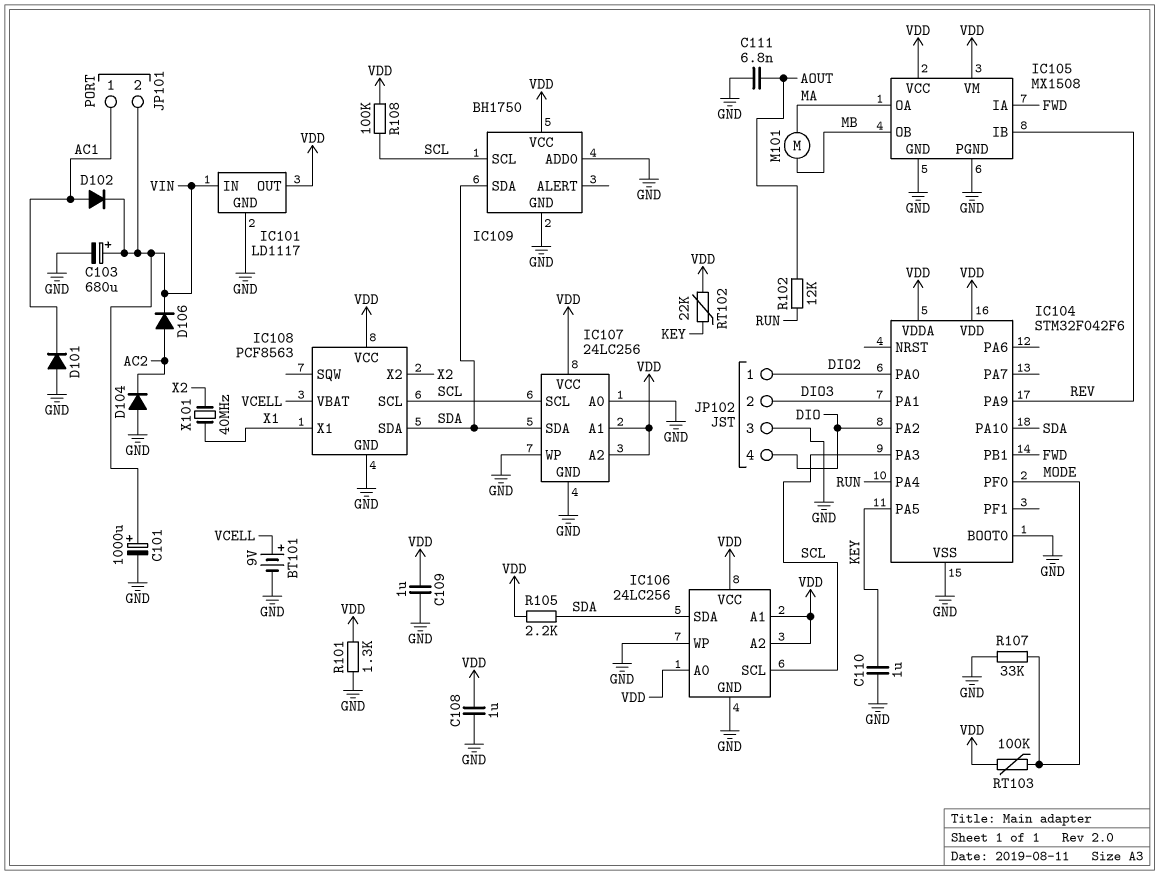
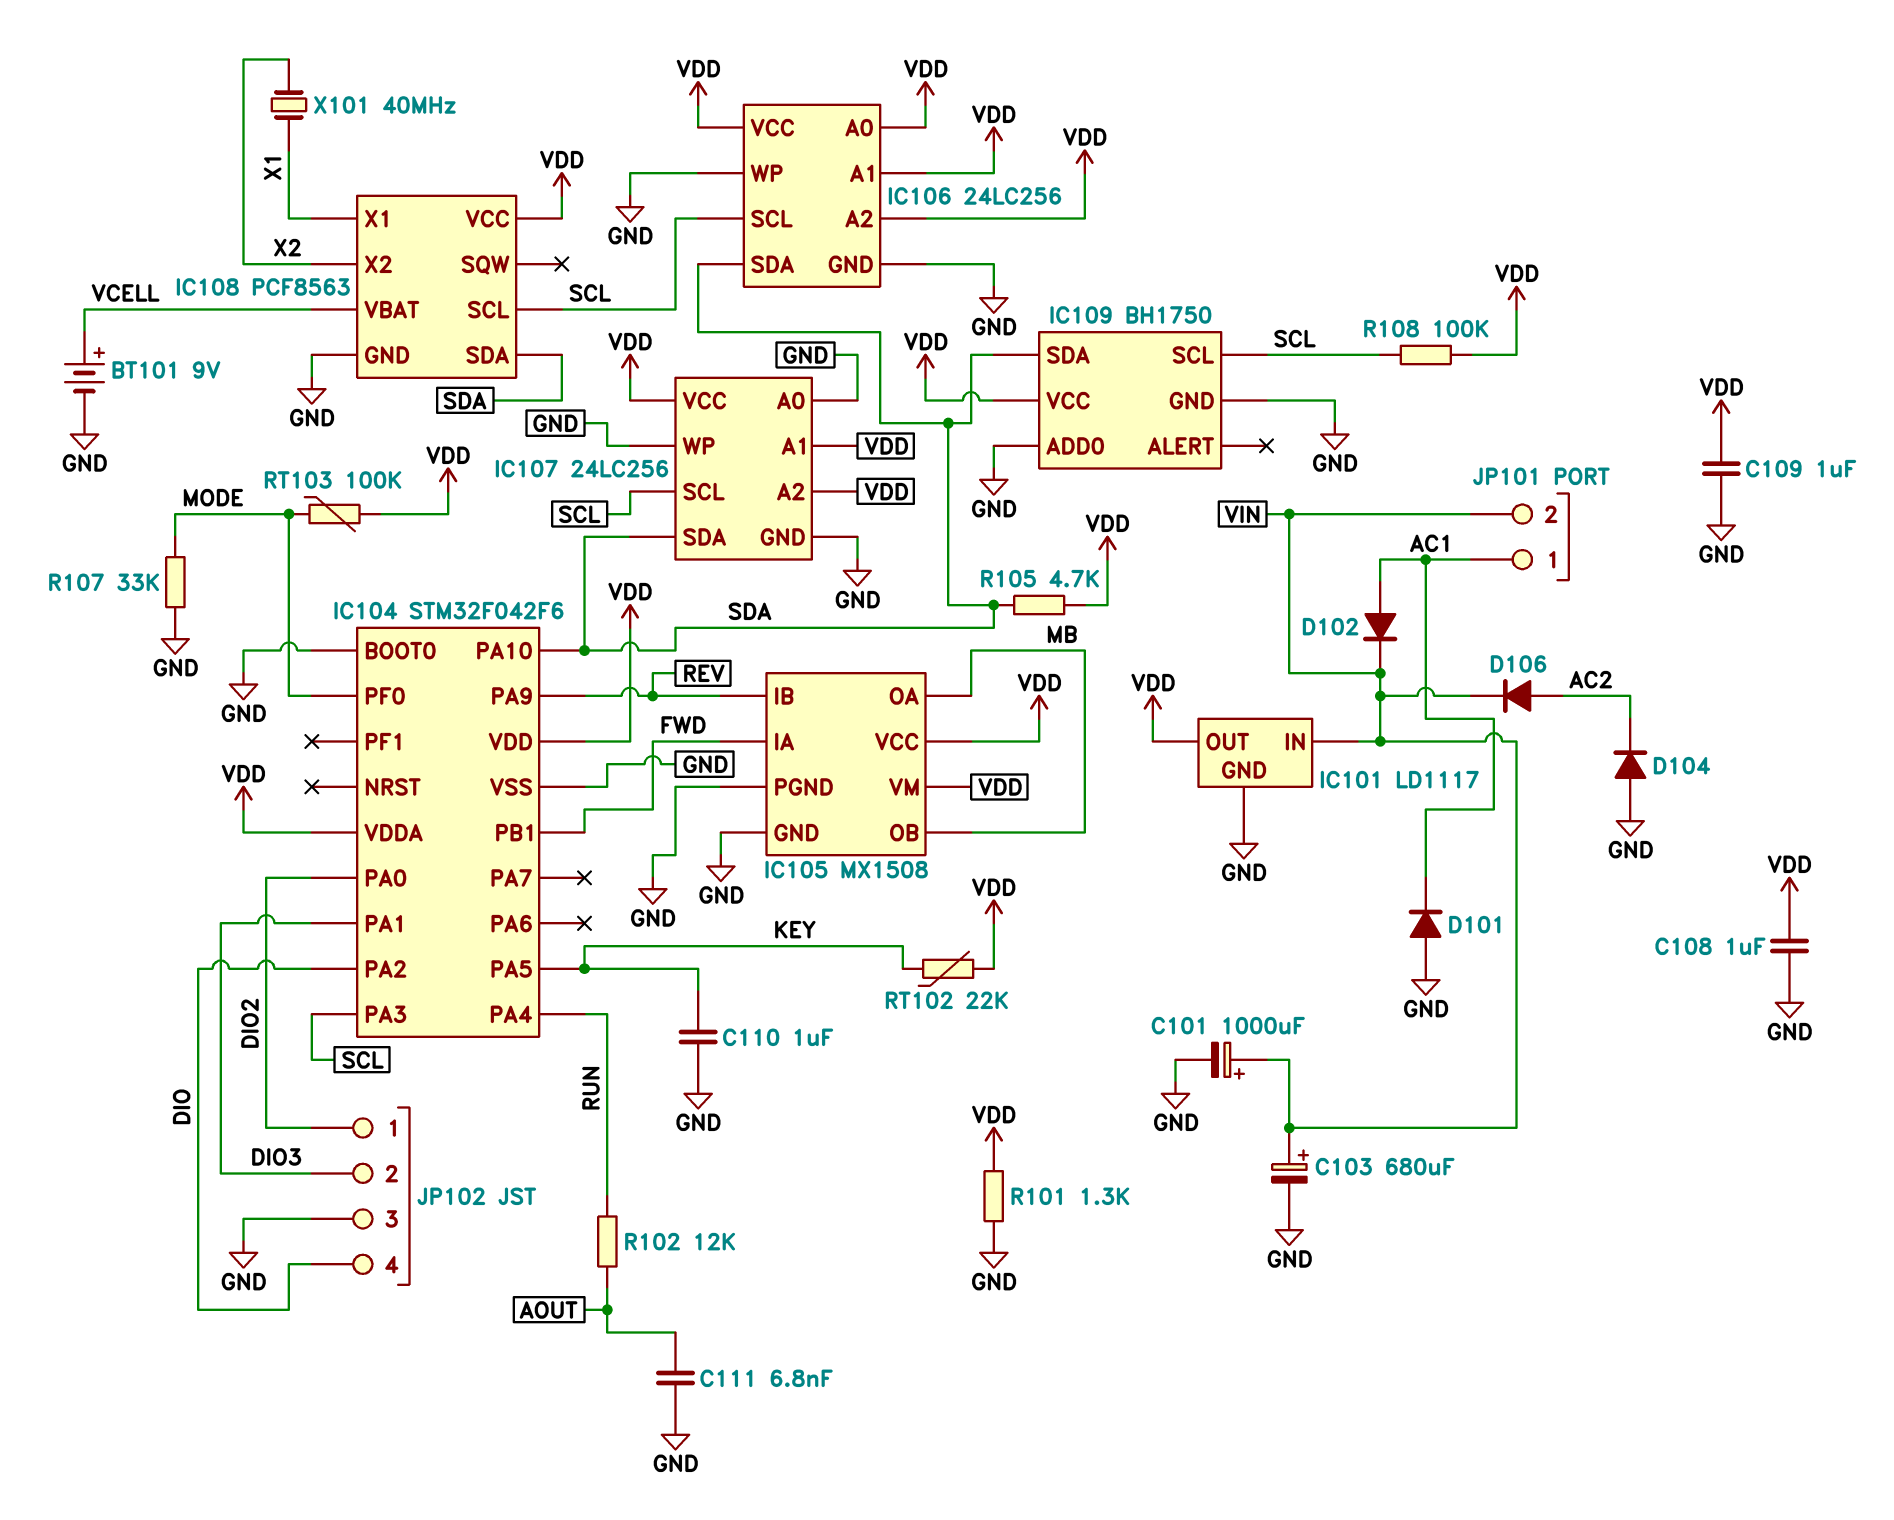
IC105 pin OA: MA -> MB
M101: motor (MA, MB) -> none
R105: 2.2k (SDA, VDD) -> 4.7k (SDA, VDD)

